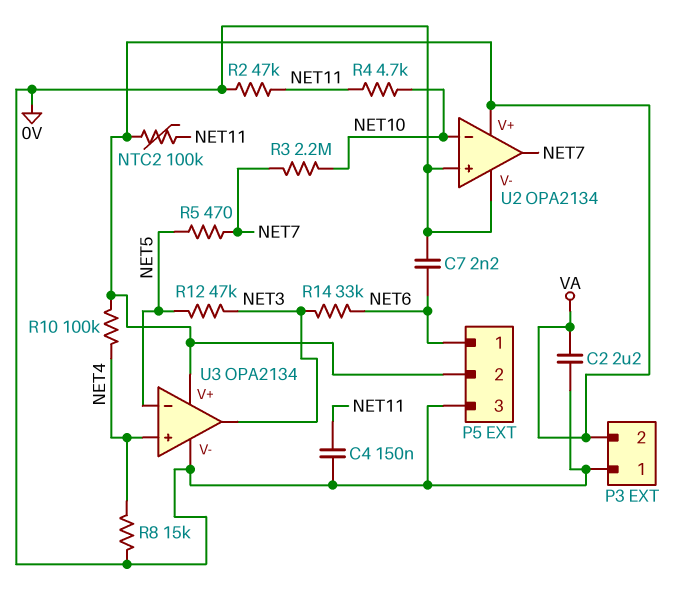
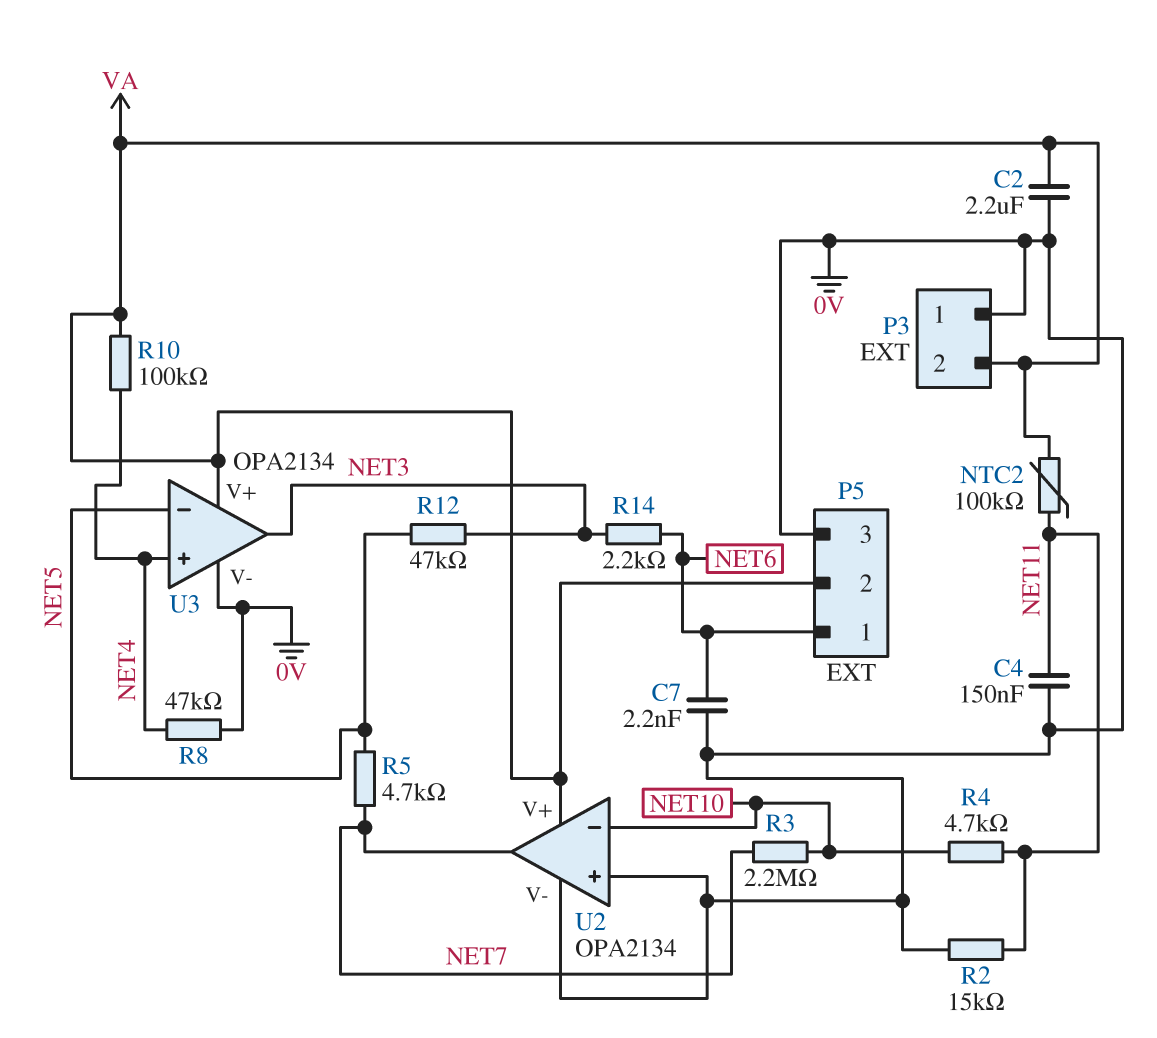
R2: 47k (0V, NET11) -> 15k (0V, NET11)
R5: 470 (NET5, NET7) -> 4.7k (NET5, NET7)
R8: 15k (0V, NET4) -> 47k (0V, NET4)
R14: 33k (NET3, NET6) -> 2.2k (NET3, NET6)

